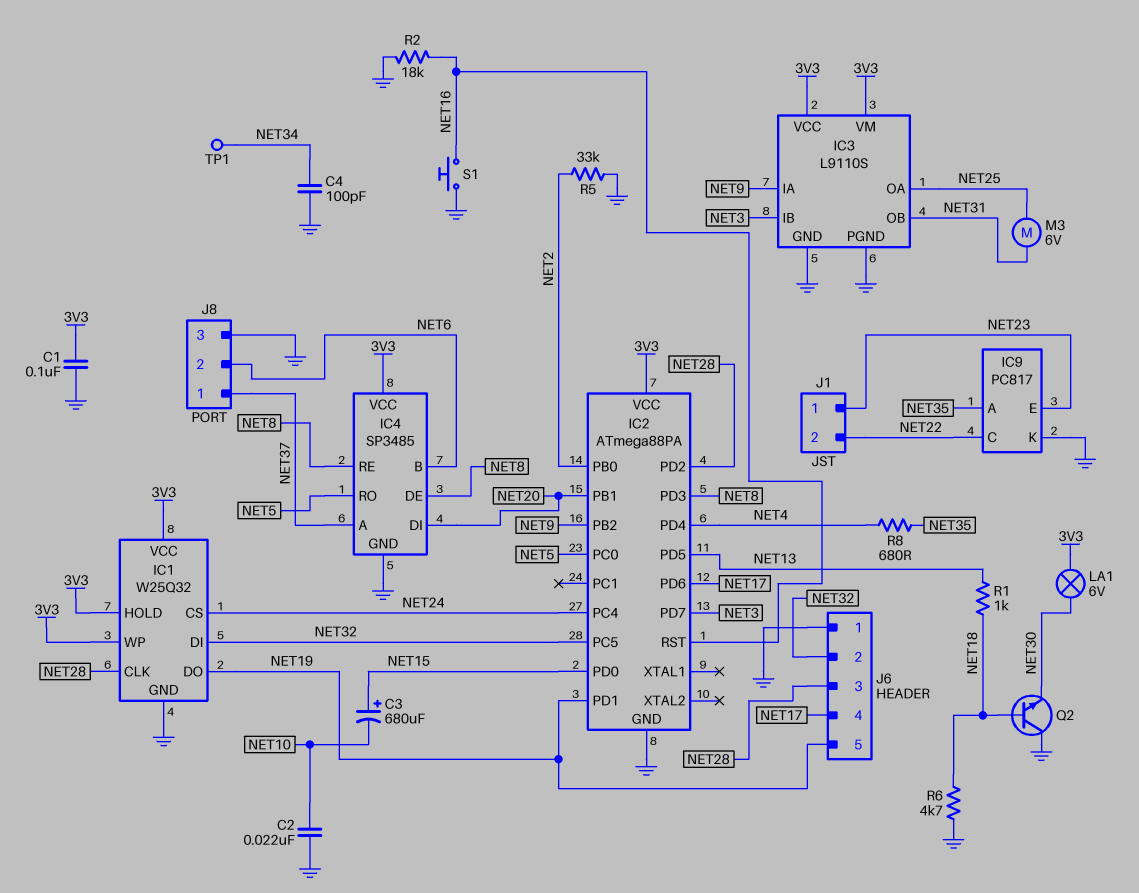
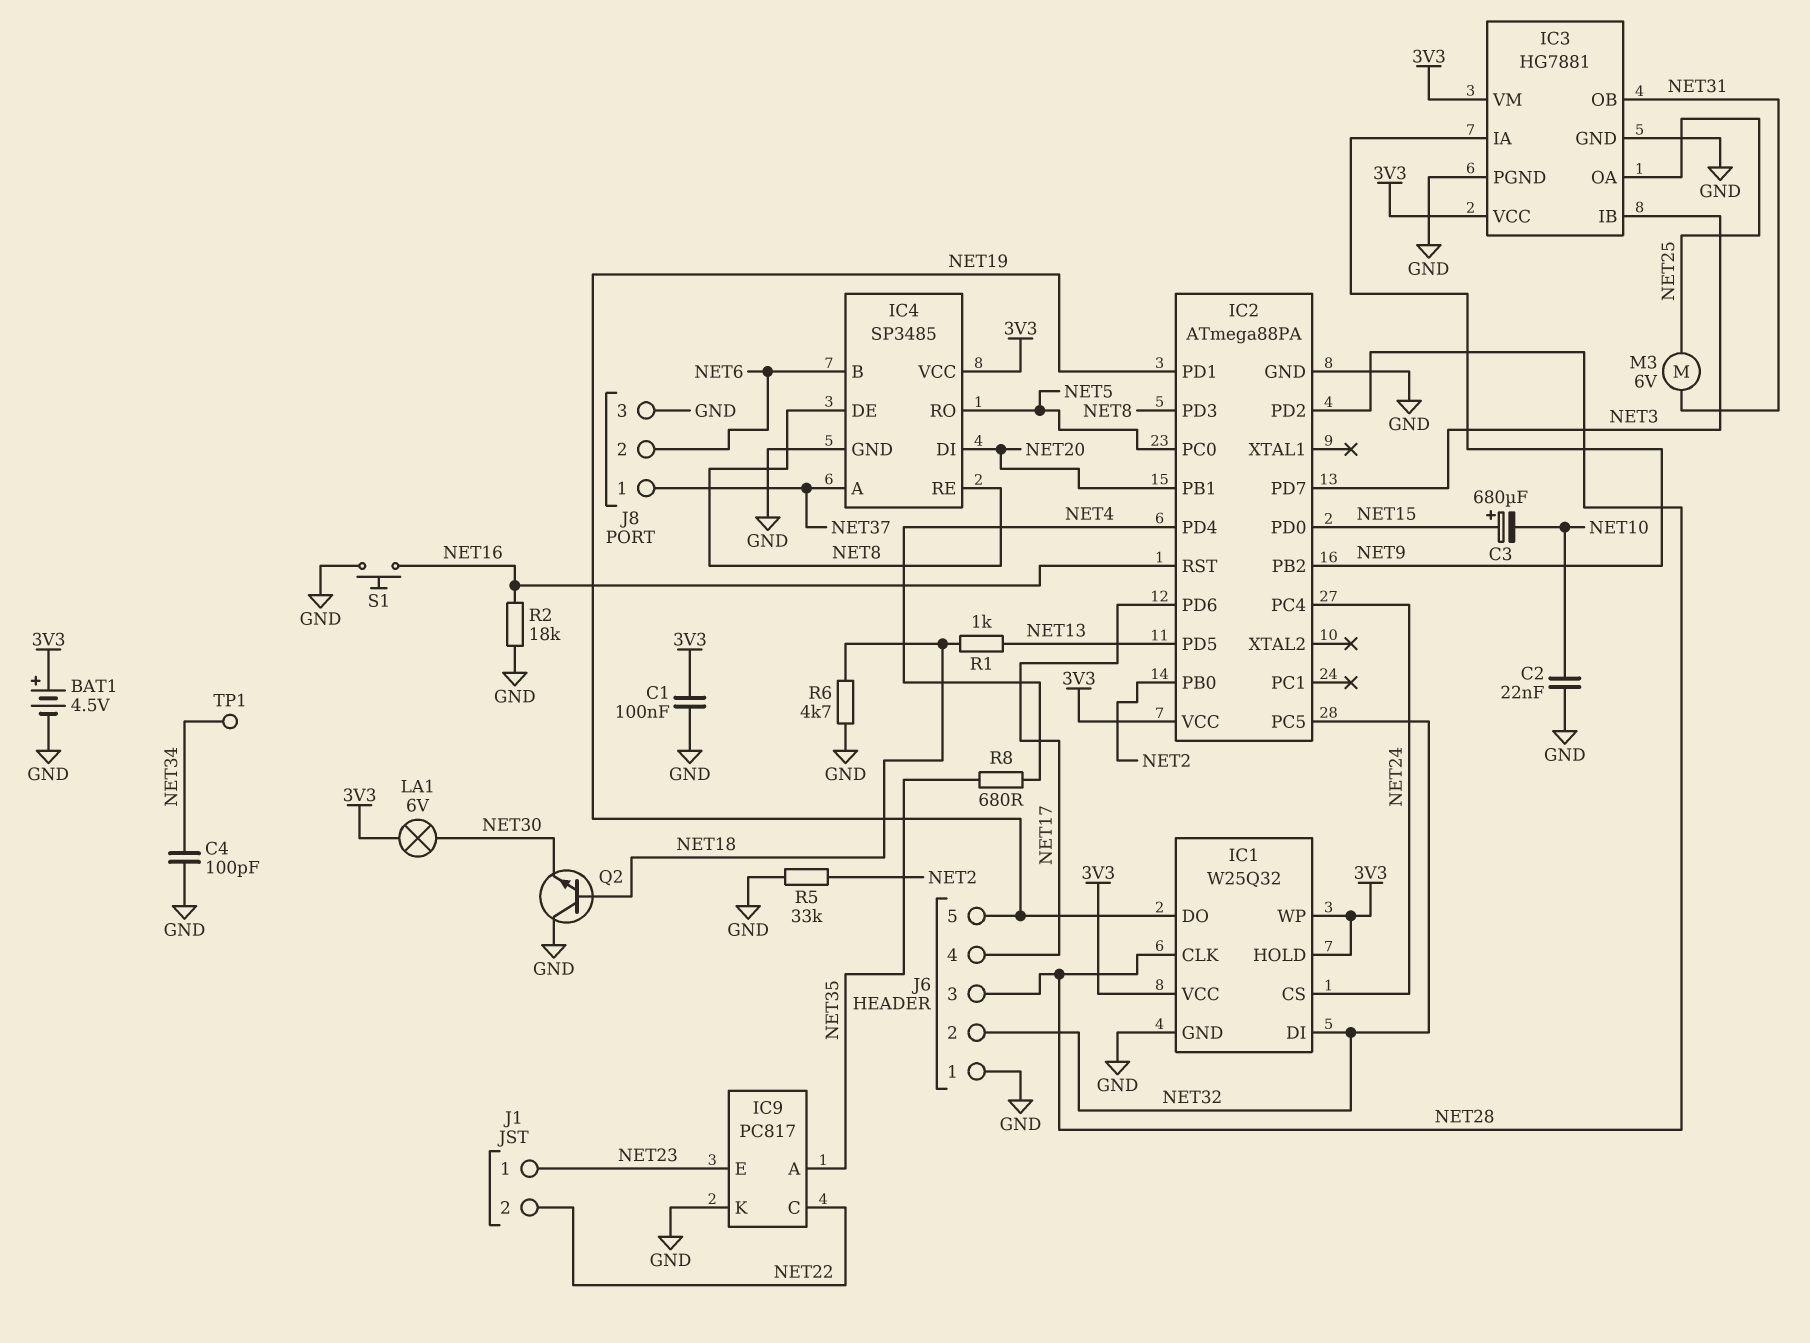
BAT1: none -> 4.5V (plus 3V3, minus GND)
IC3: L9110S -> HG7881

